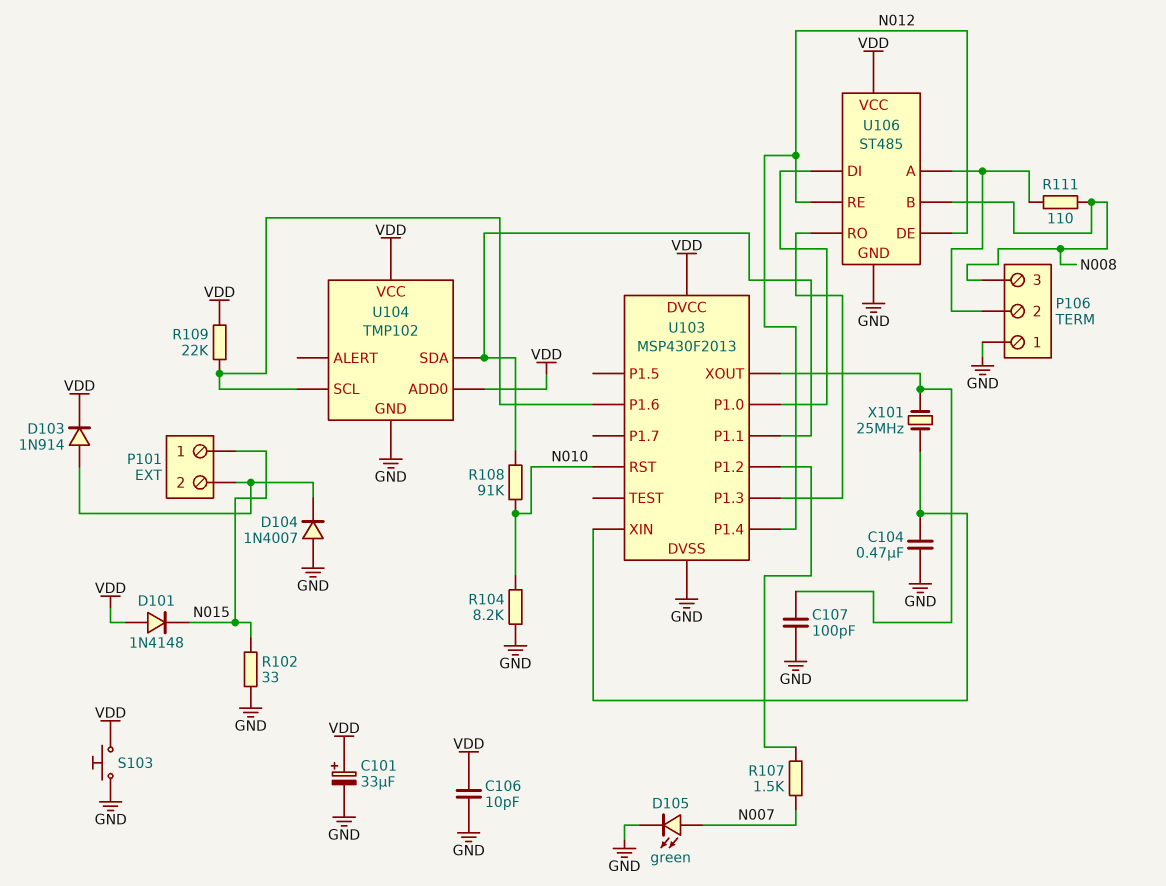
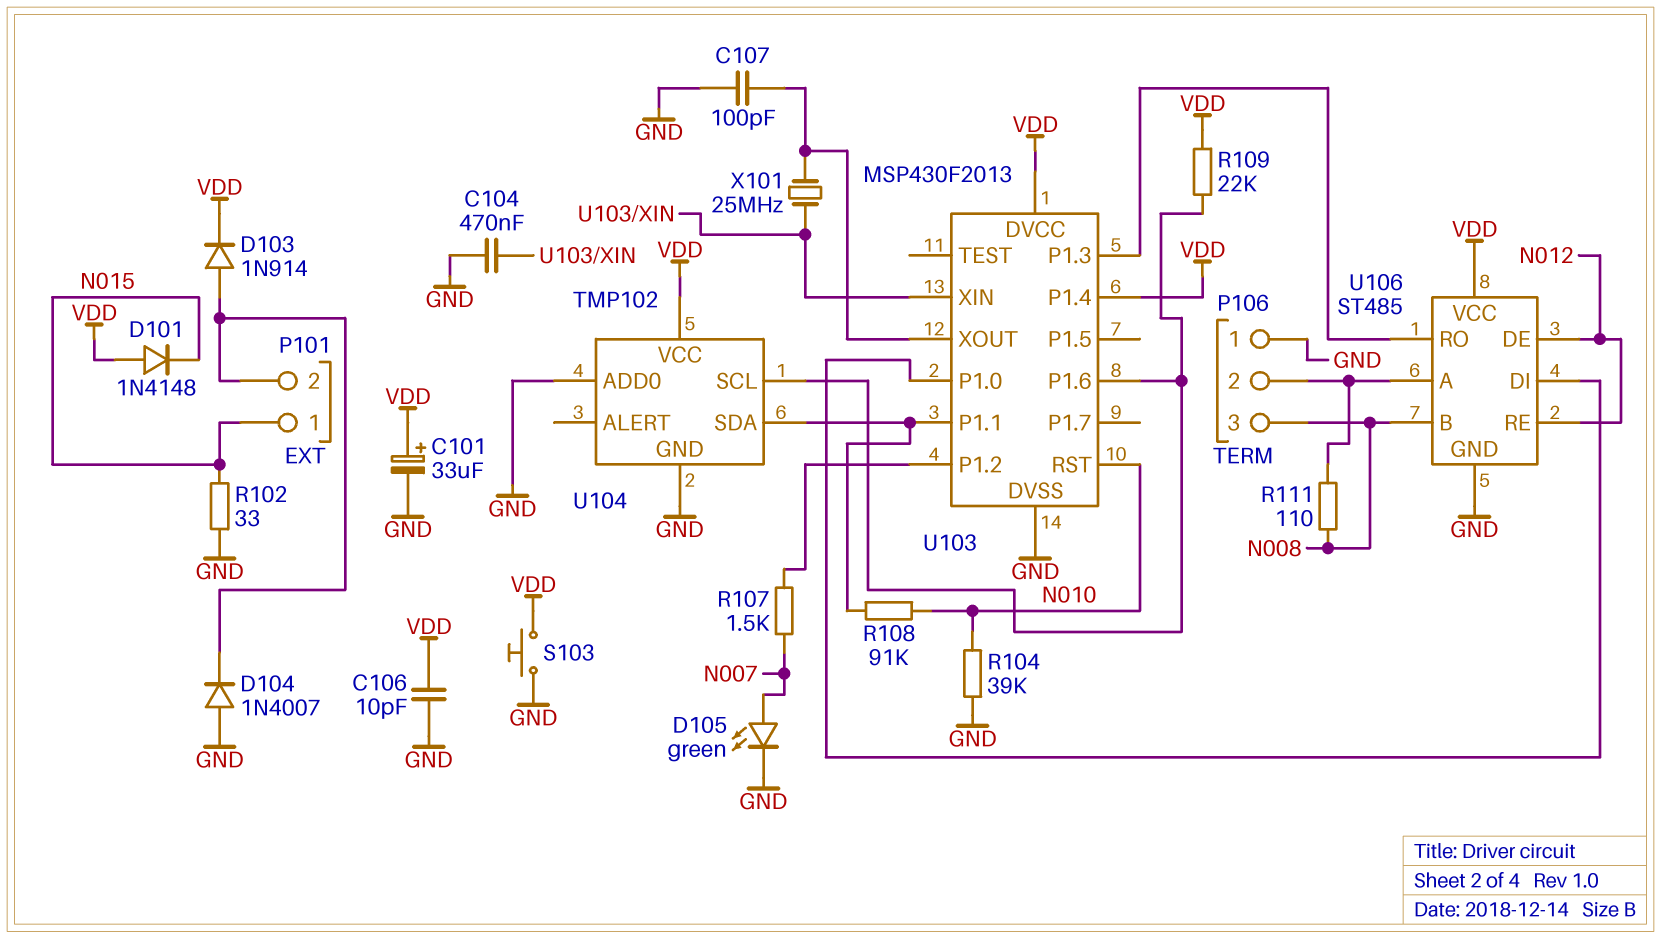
R104: 8.2k (GND, N010) -> 39k (GND, N010)
U103 pin P1.4: N012 -> VDD
U104 pin ADD0: VDD -> GND

